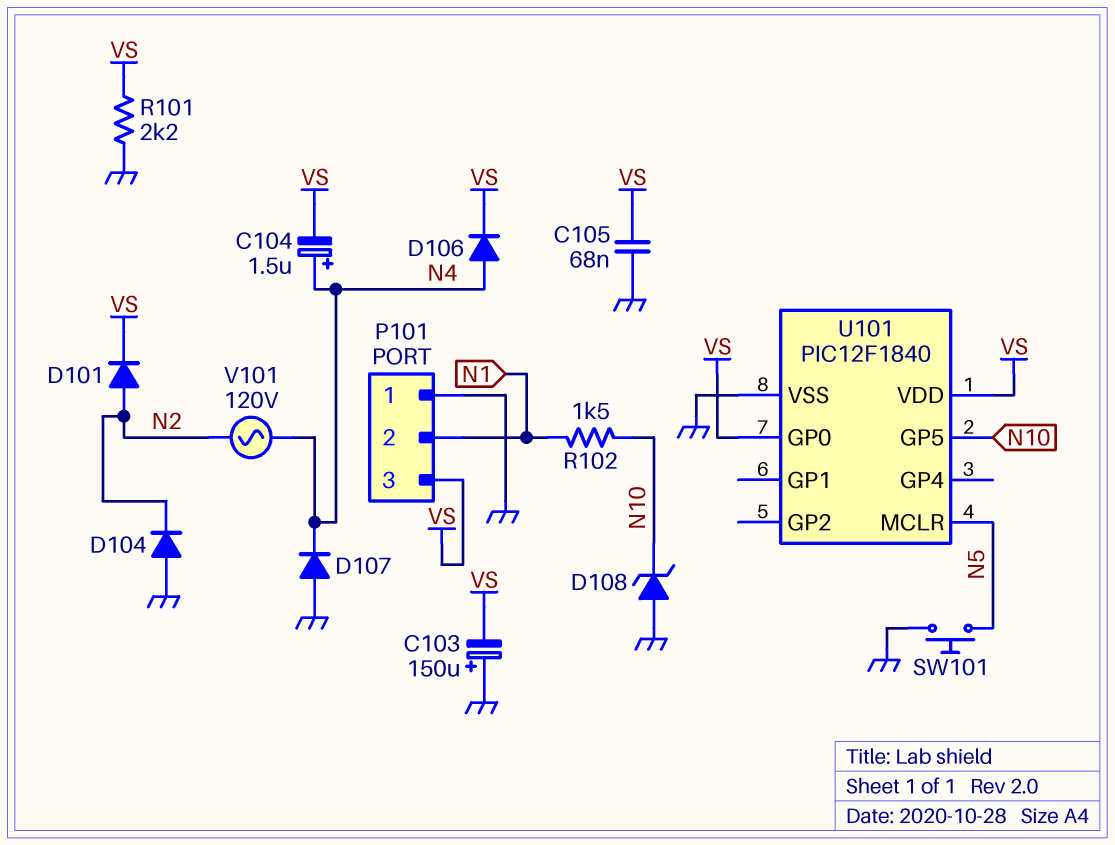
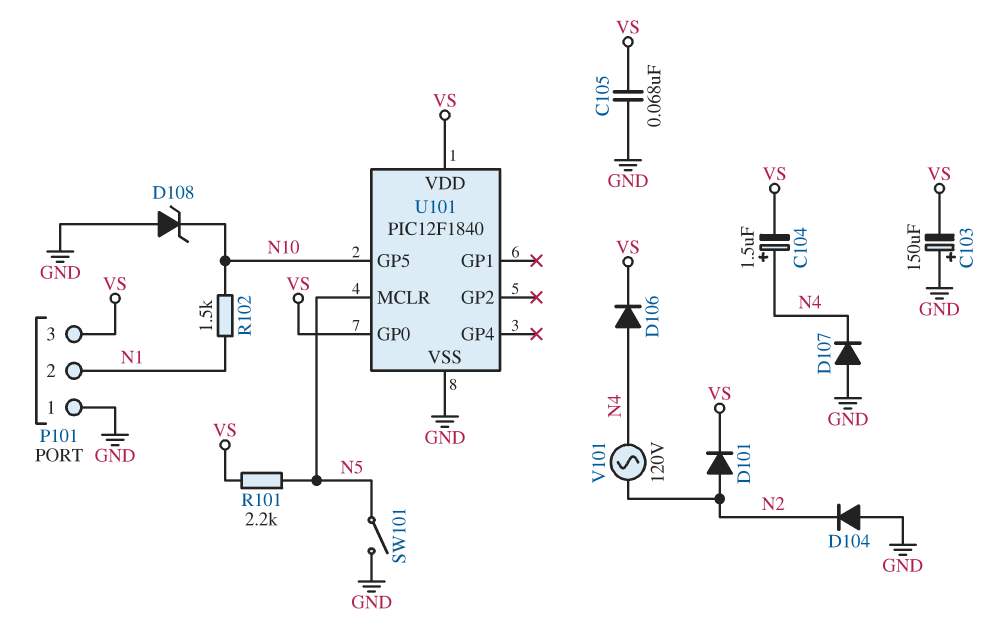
R101: 2.2k (GND, VS) -> 2.2k (N5, VS)
SW101: button (GND, N5) -> switch (GND, N5)

